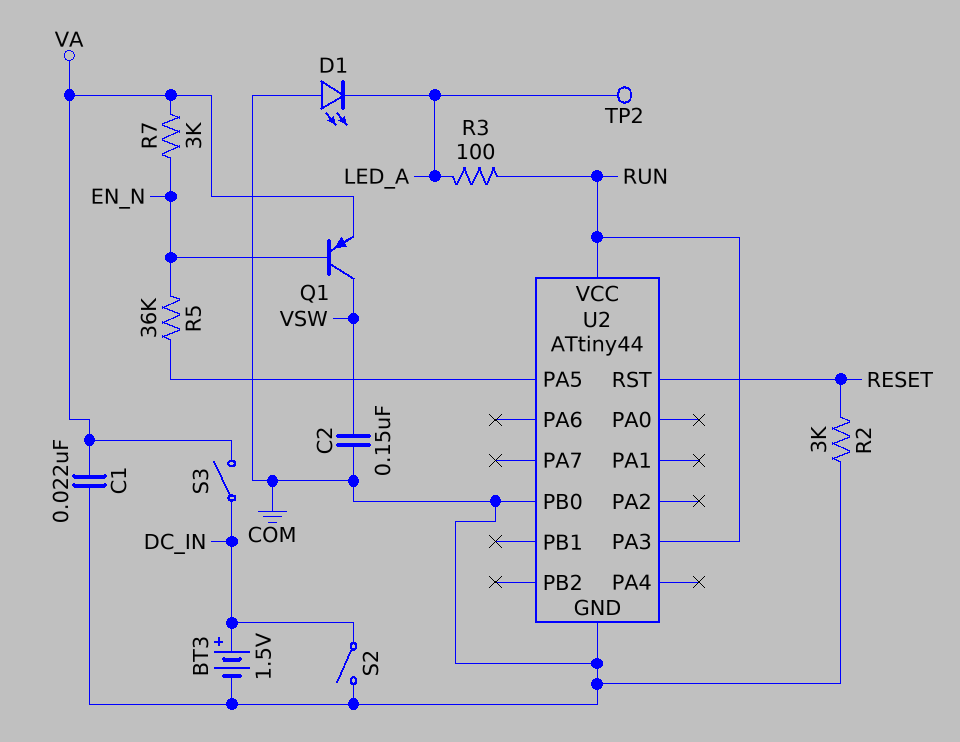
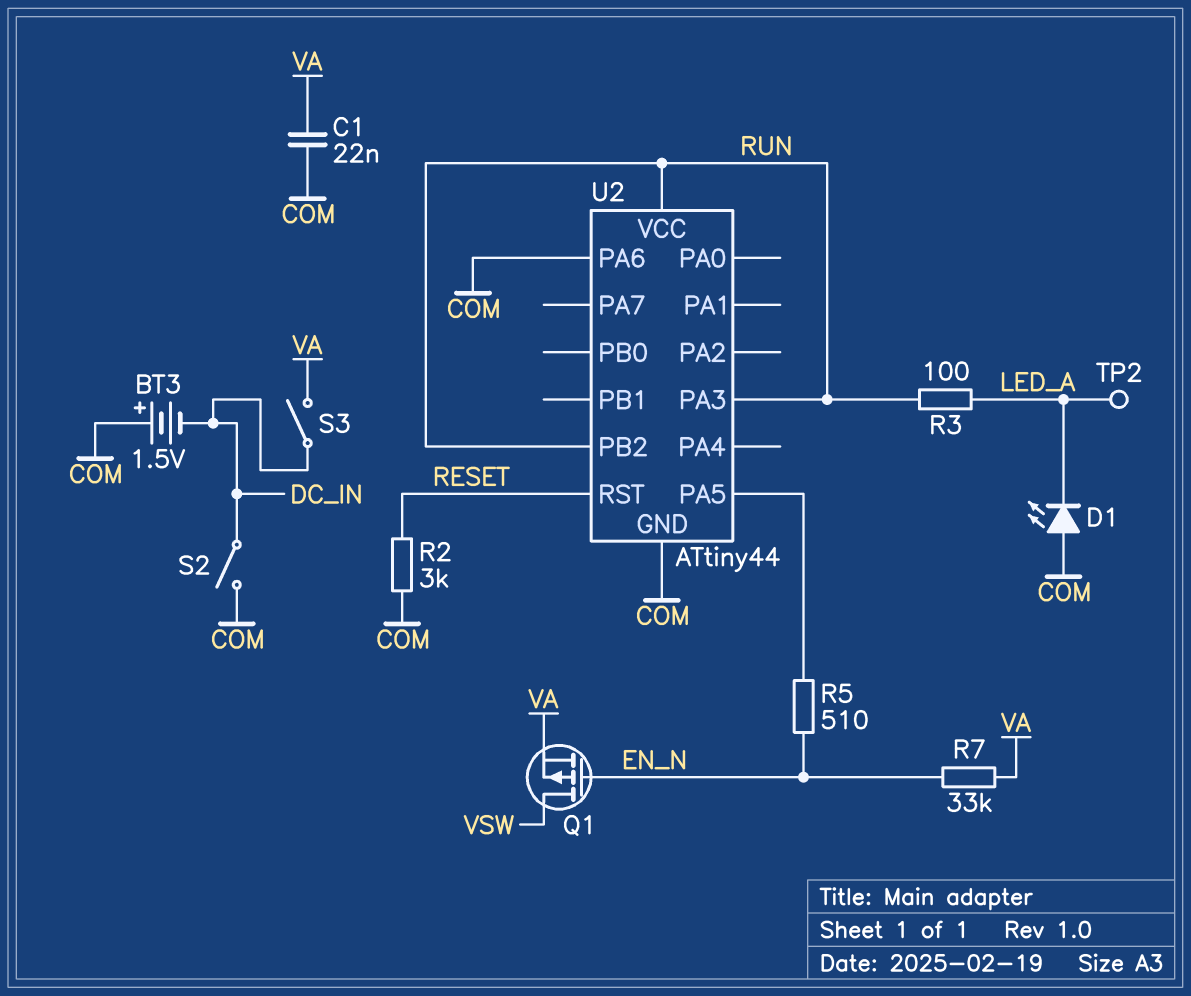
BT3: 1.5V (plus DC_IN, minus COM) -> 1.5V (plus COM, minus DC_IN)
C2: 150nF (COM, VSW) -> none
Q1: PNP (B EN_N, C VSW, E VA) -> PMOS (G EN_N, D VSW, S VA)
R5: 36k (EN_N, U2/PA5) -> 510 (EN_N, U2/PA5)
R7: 3k (EN_N, VA) -> 33k (EN_N, VA)
U2 pin PA6: none -> COM
U2 pin PB0: COM -> none
U2 pin PB2: none -> RUN

